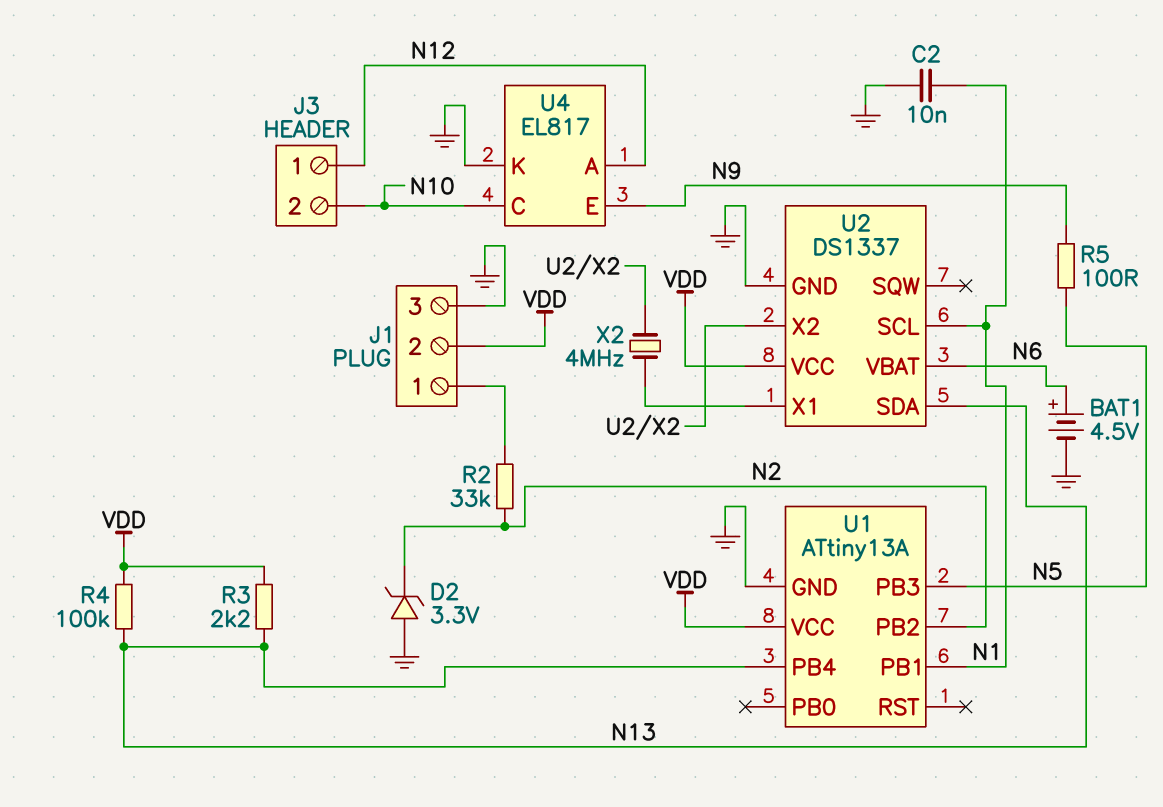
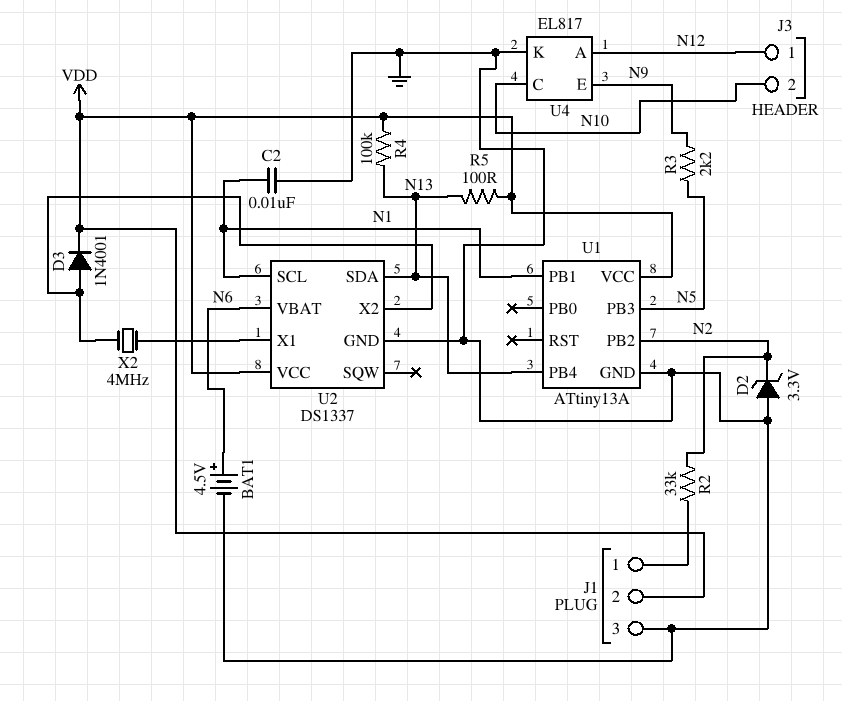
D3: none -> diode 1N4001 (A U2/X2, K VDD)
R3: 2.2k (N13, VDD) -> 2.2k (N5, N9)
R5: 100 (N5, N9) -> 100 (N13, VDD)

